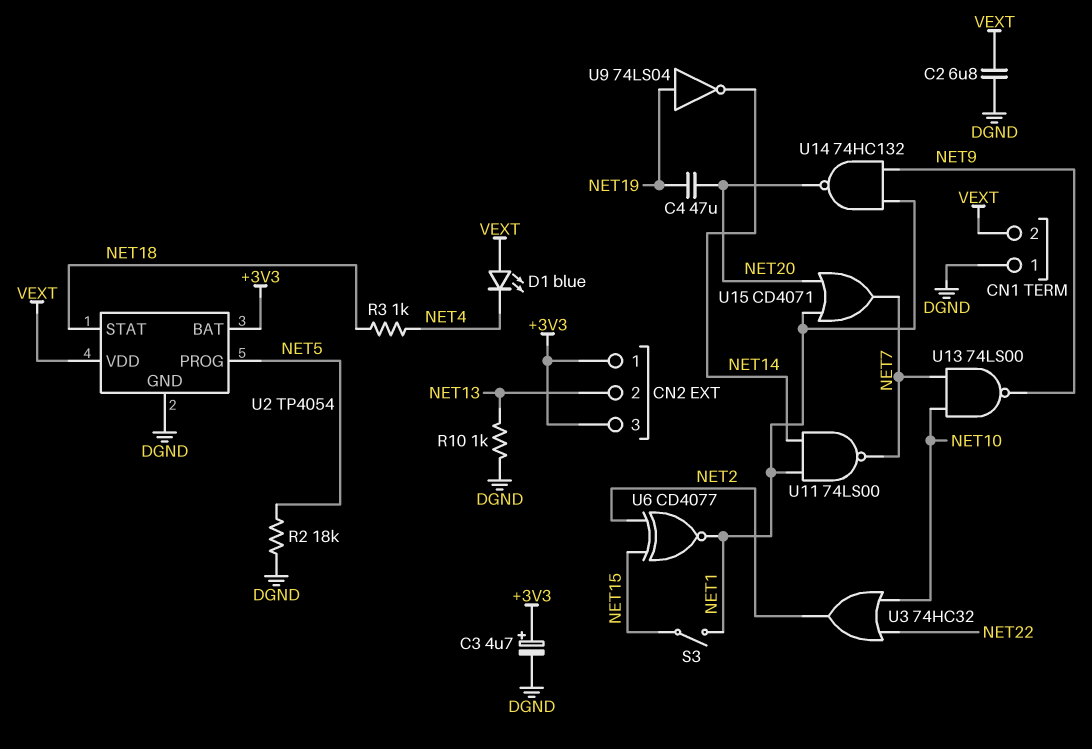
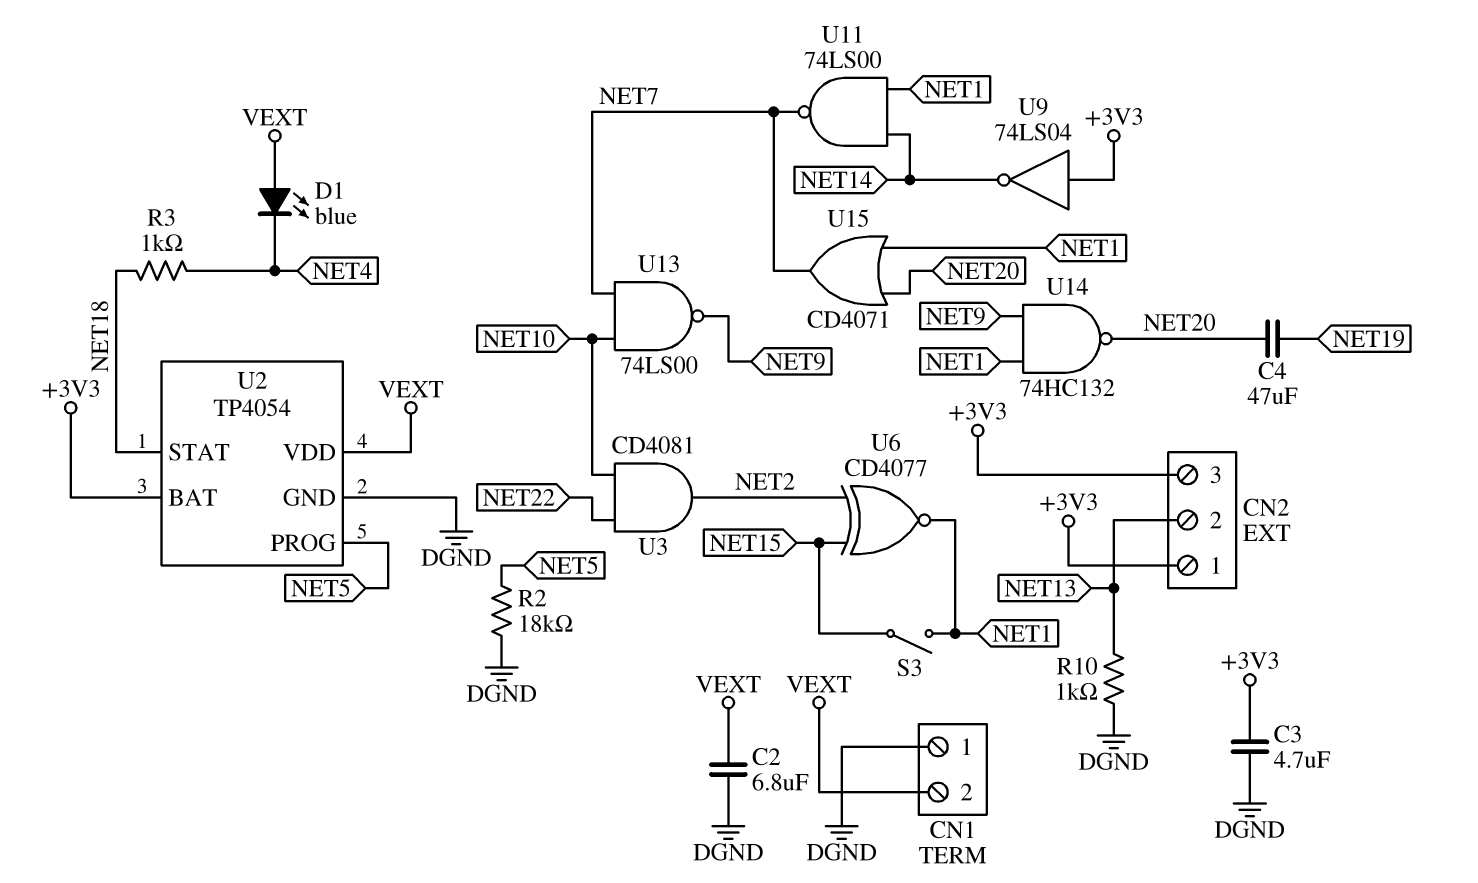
C3: 4.7uF (plus +3V3, minus DGND) -> 4.7uF (+3V3, DGND)
U3: OR 74HC32 (in NET10, in NET22, out NET2) -> AND CD4081 (in NET10, in NET22, out NET2)
U9: NOT 74LS04 (in NET19, out NET14) -> NOT 74LS04 (in +3V3, out NET14)

